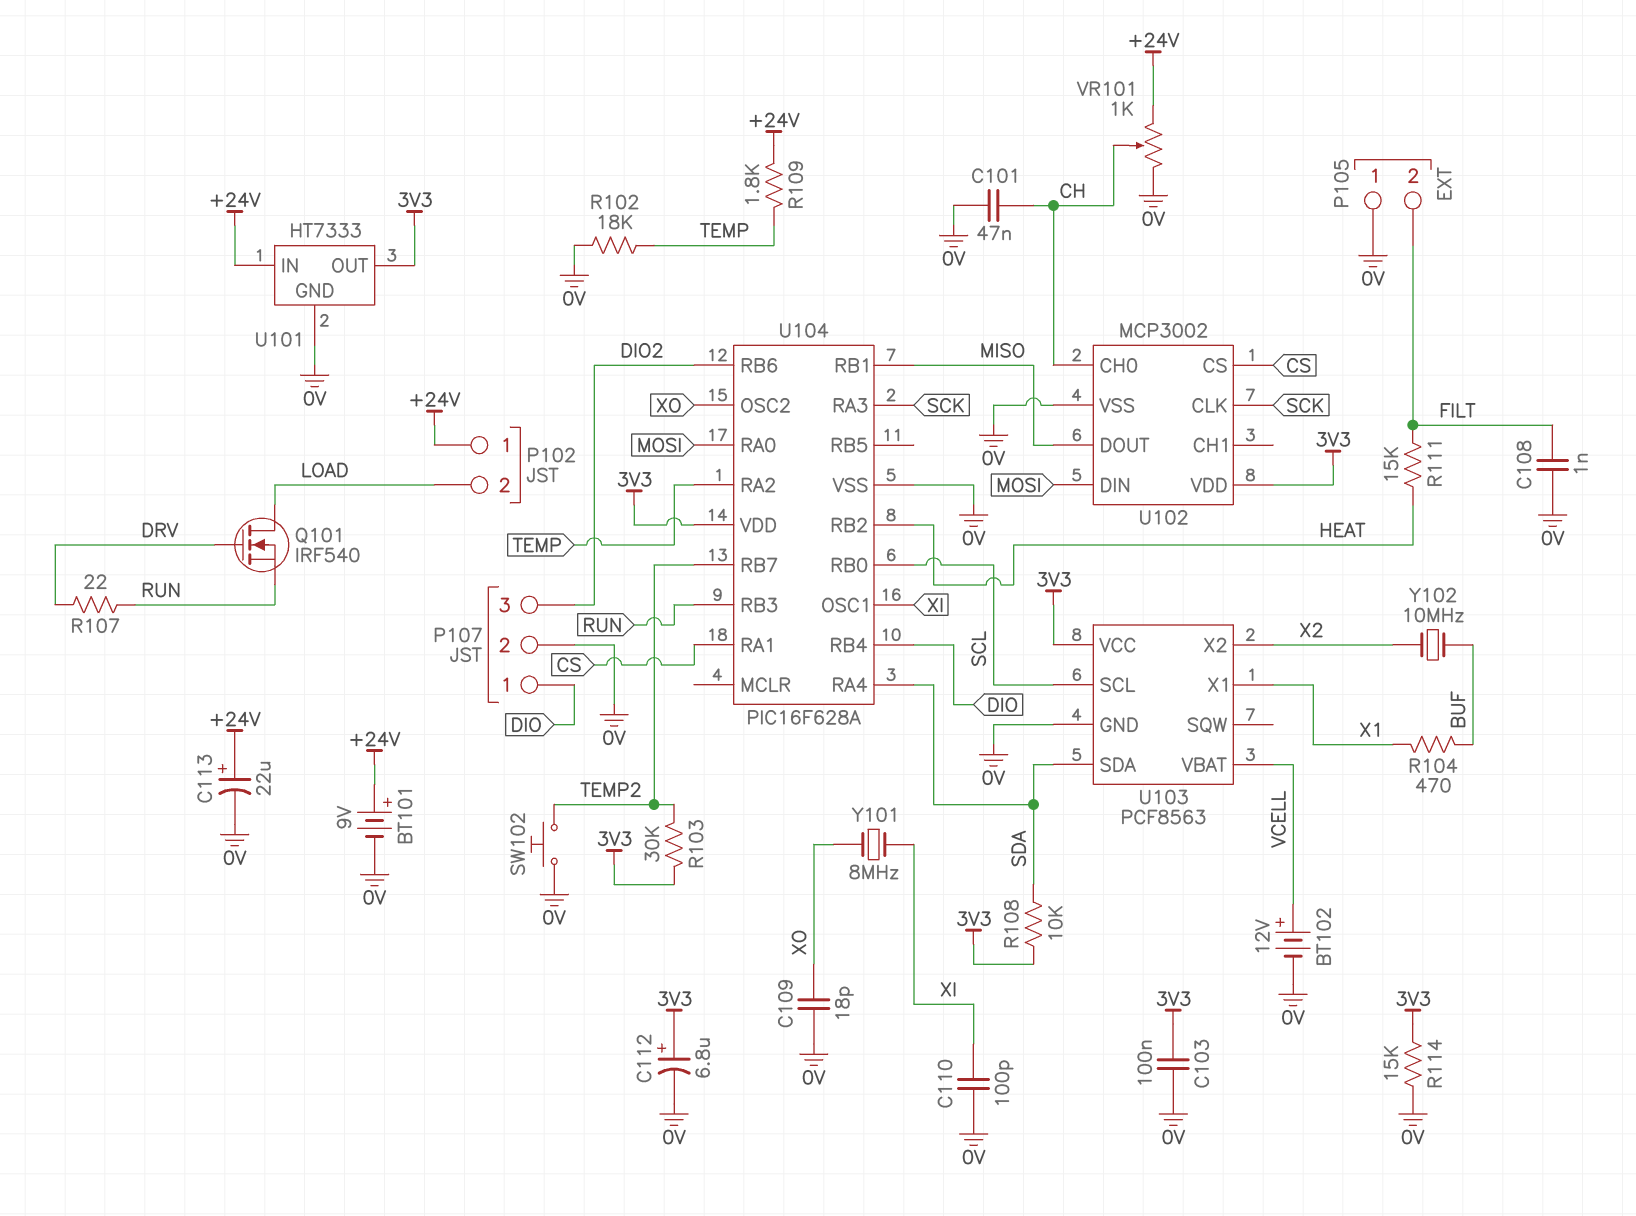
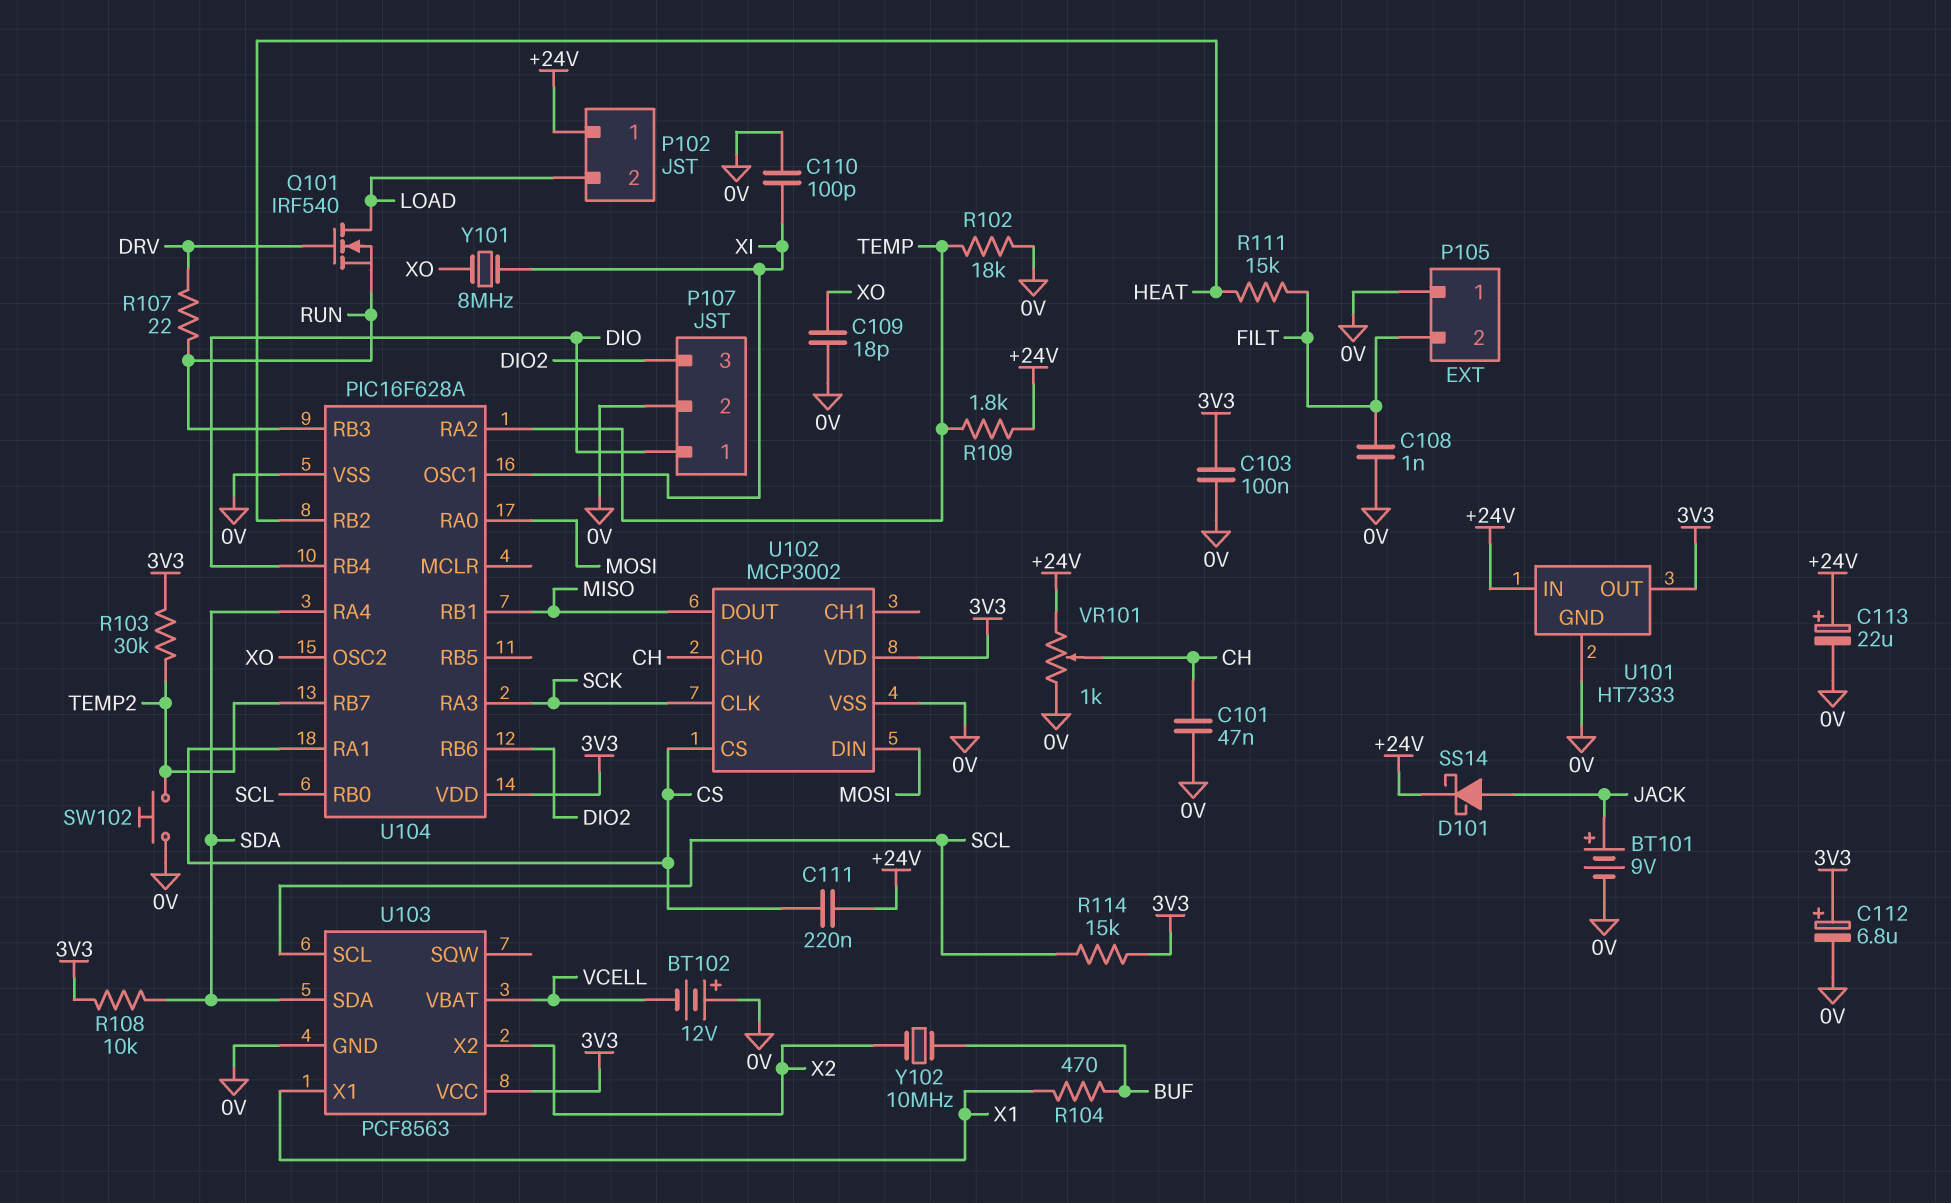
BT101: 9V (plus +24V, minus 0V) -> 9V (plus JACK, minus 0V)
BT102: 12V (plus VCELL, minus 0V) -> 12V (plus 0V, minus VCELL)
C111: none -> 220nF (+24V, CS)
D101: none -> schottky SS14 (A JACK, K +24V)
R114: 15k (0V, 3V3) -> 15k (3V3, SCL)

